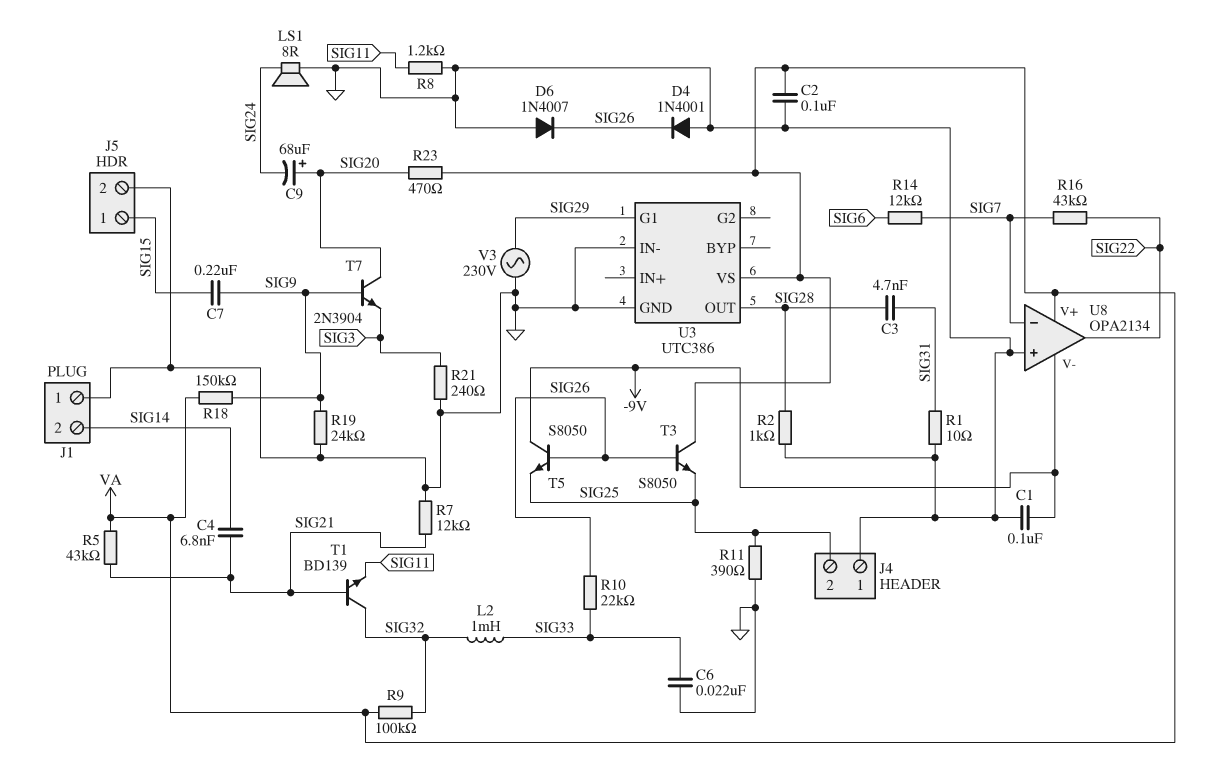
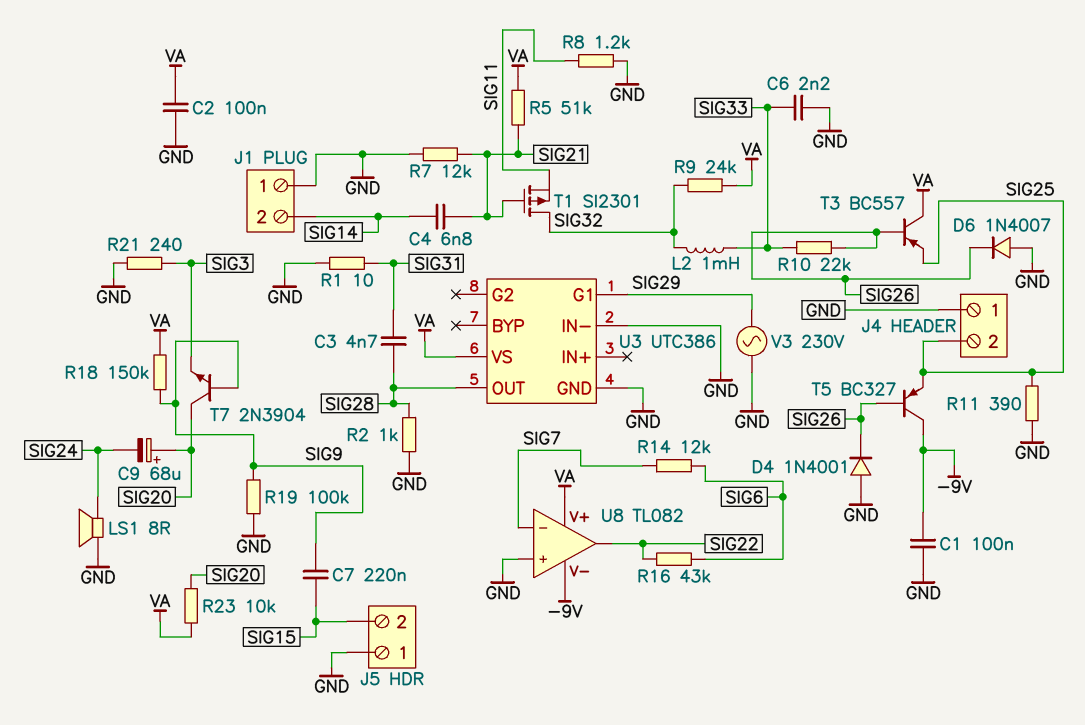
C6: 22nF (GND, SIG33) -> 2.2nF (GND, SIG33)
J5 pin 1: SIG15 -> GND
J5 pin 2: GND -> SIG15
R5: 43k (SIG21, VA) -> 51k (SIG21, VA)
R9: 100k (SIG32, VA) -> 24k (SIG32, VA)
R16: 43k (SIG7, SIG22) -> 43k (SIG6, SIG22)
R19: 24k (GND, SIG9) -> 100k (GND, SIG9)
R23: 470 (SIG20, VA) -> 10k (SIG20, VA)
T1: NPN BD139 (B SIG21, C SIG32, E SIG11) -> PMOS SI2301 (G SIG21, D SIG32, S SIG11)
T3: NPN S8050 (B SIG26, C VA, E SIG25) -> PNP BC557 (B SIG26, C VA, E SIG25)
T5: NPN S8050 (B SIG26, C -9V, E SIG25) -> PNP BC327 (B SIG26, C -9V, E SIG25)
U8: OPA2134 -> TL082

